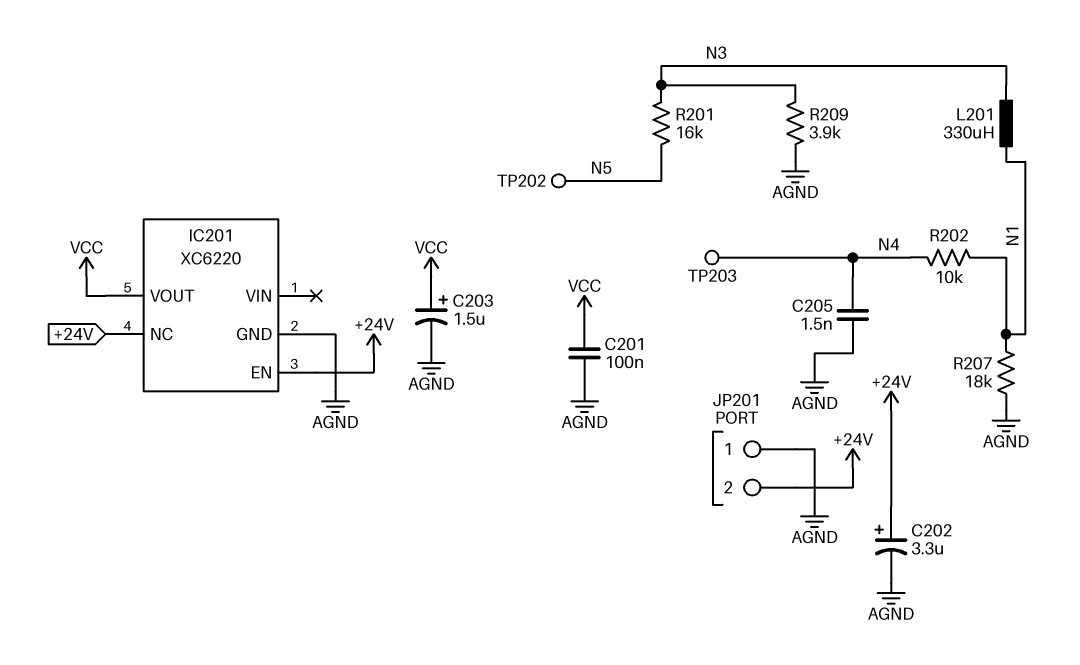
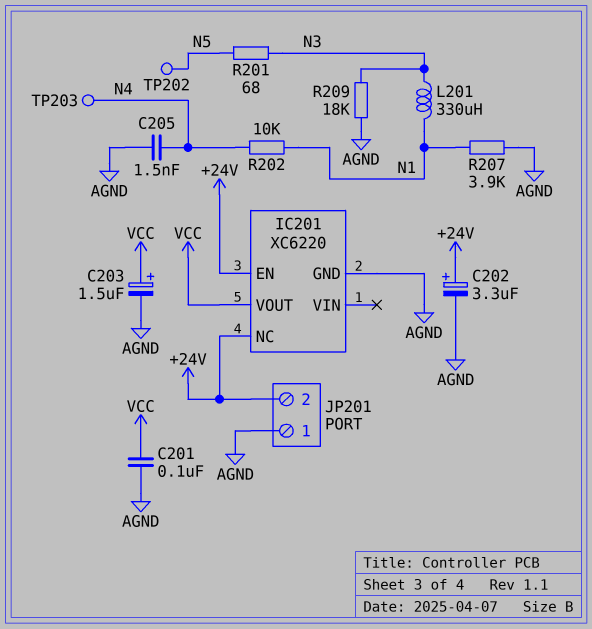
R201: 16k (N3, N5) -> 68 (N3, N5)
R207: 18k (AGND, N1) -> 3.9k (AGND, N1)
R209: 3.9k (AGND, N3) -> 18k (AGND, N3)

